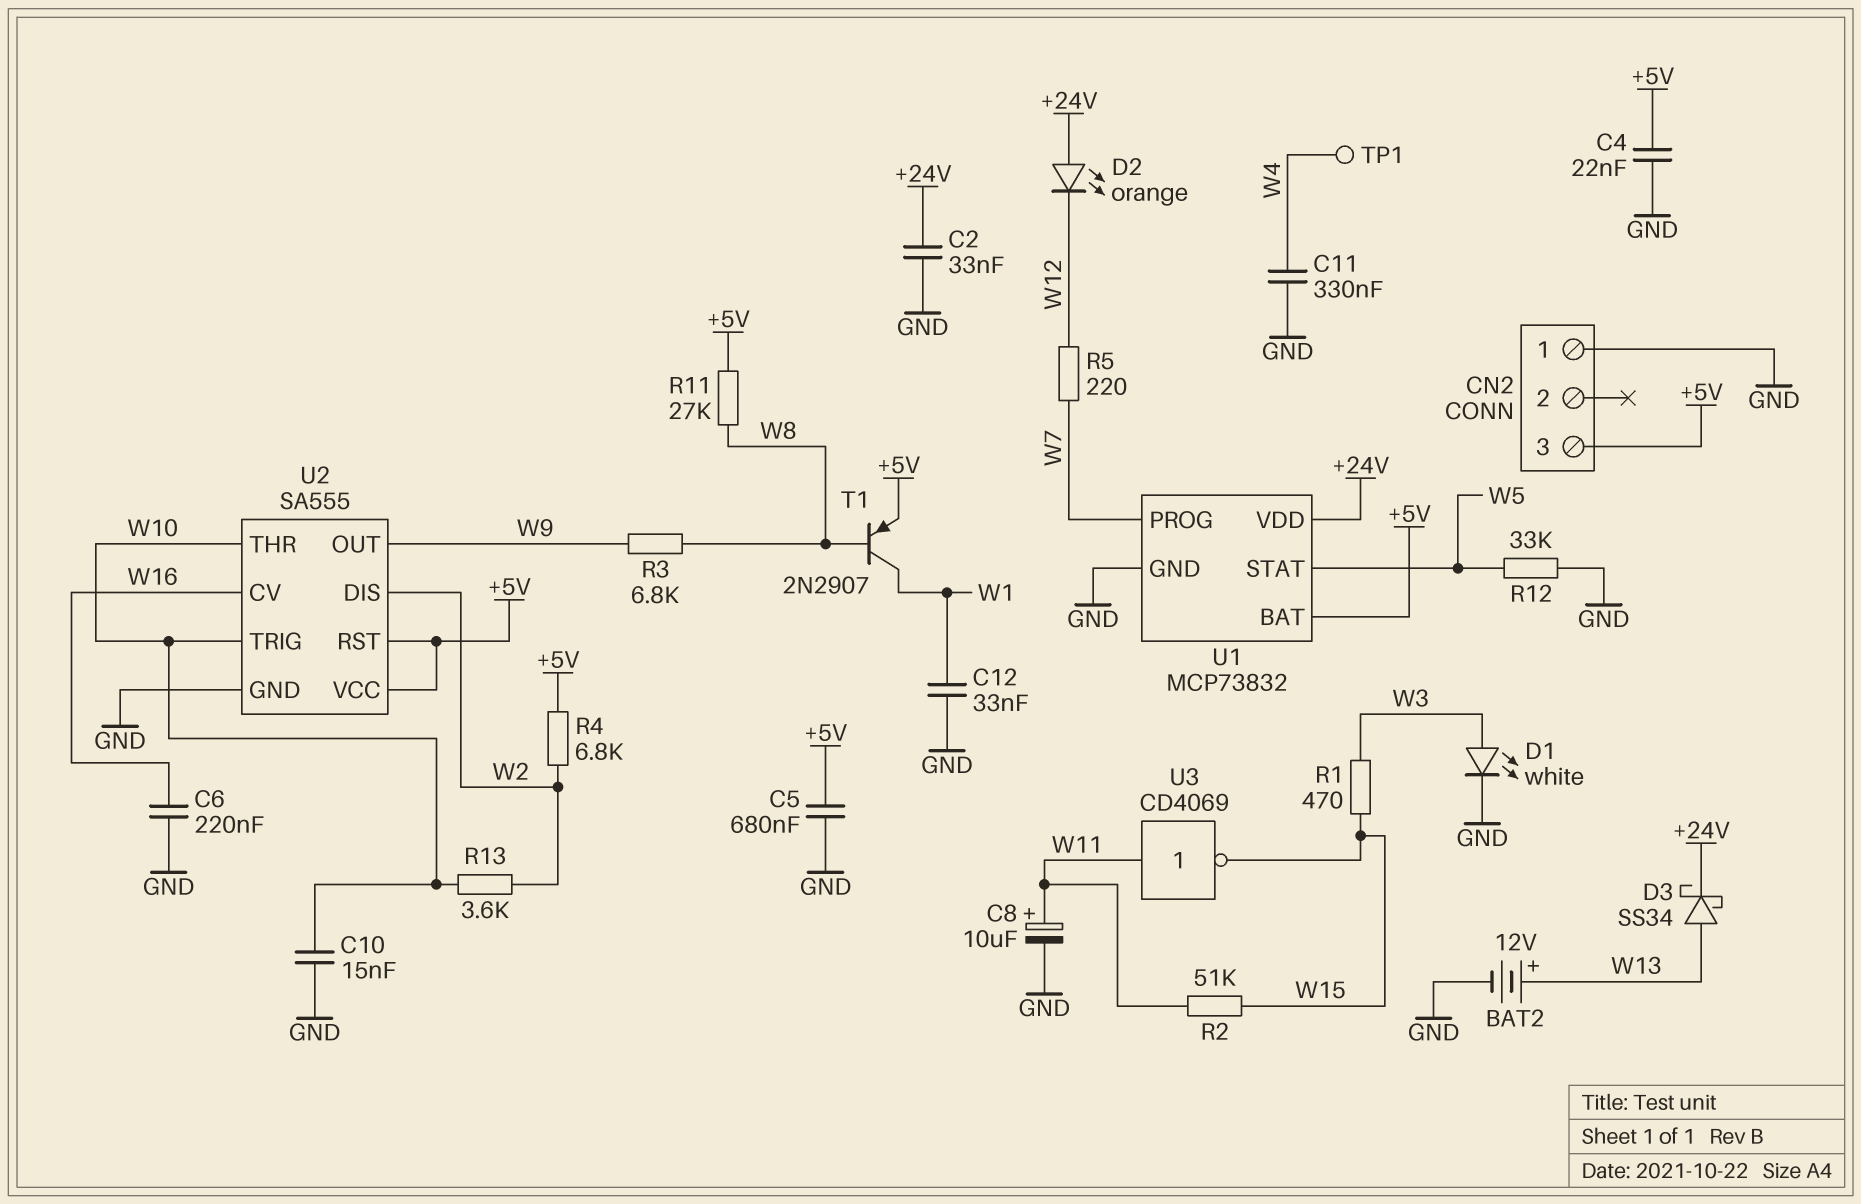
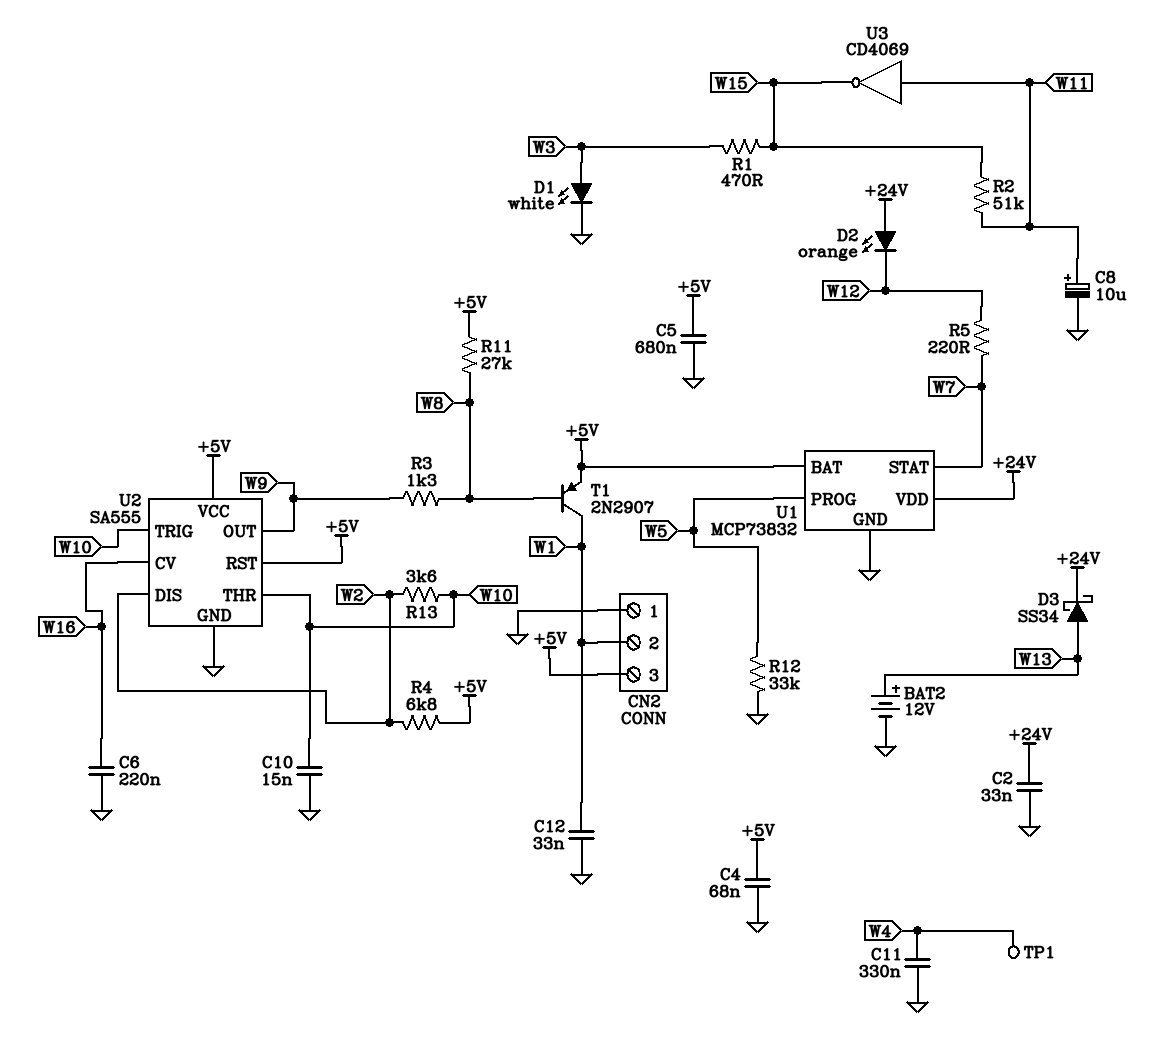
C4: 22nF (+5V, GND) -> 68nF (+5V, GND)
CN2 pin 2: none -> W1
R3: 6.8k (W8, W9) -> 1.3k (W8, W9)
U1 pin PROG: W7 -> W5
U1 pin STAT: W5 -> W7

